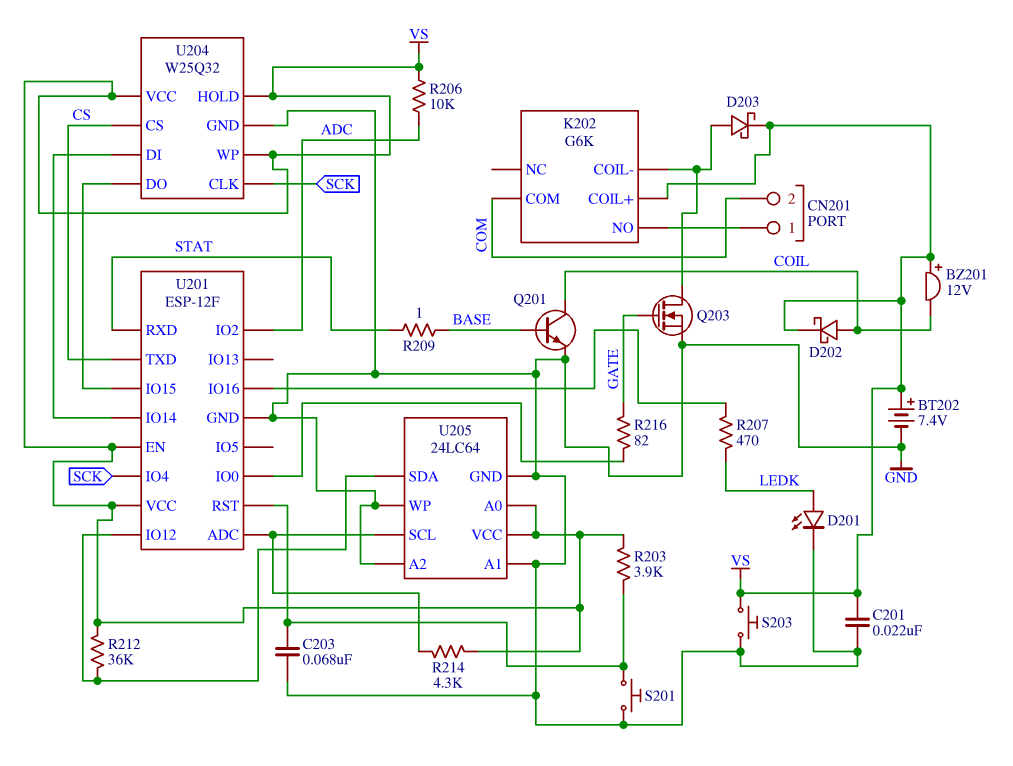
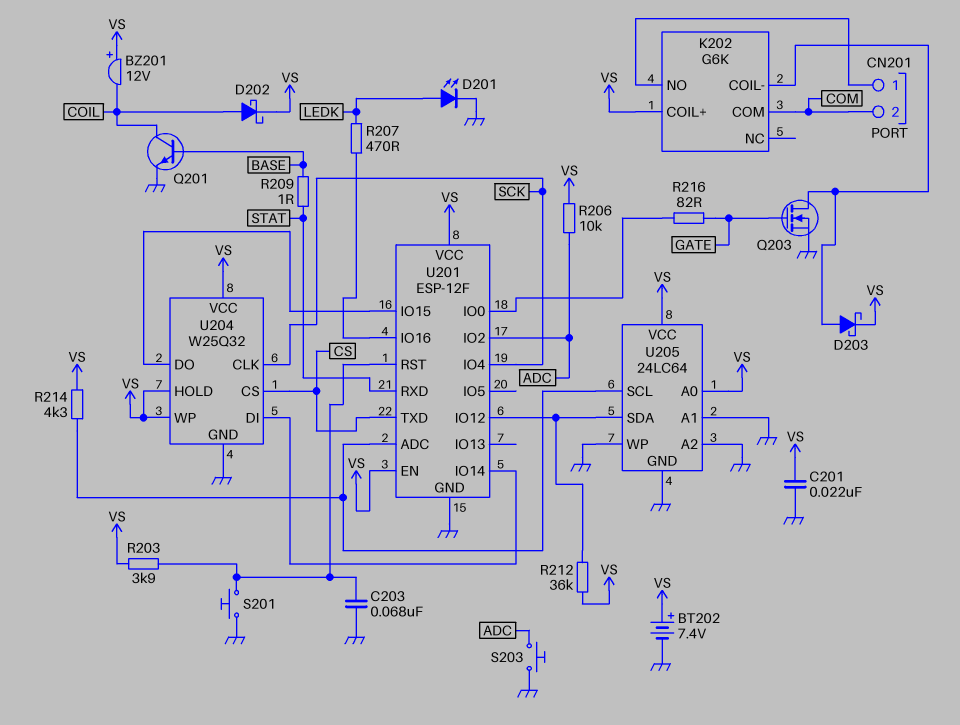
S203: button (GND, VS) -> button (ADC, GND)

